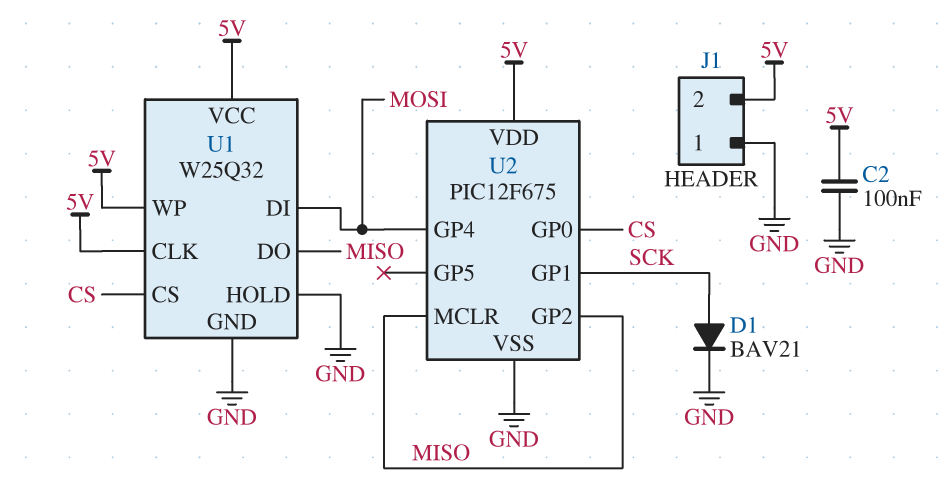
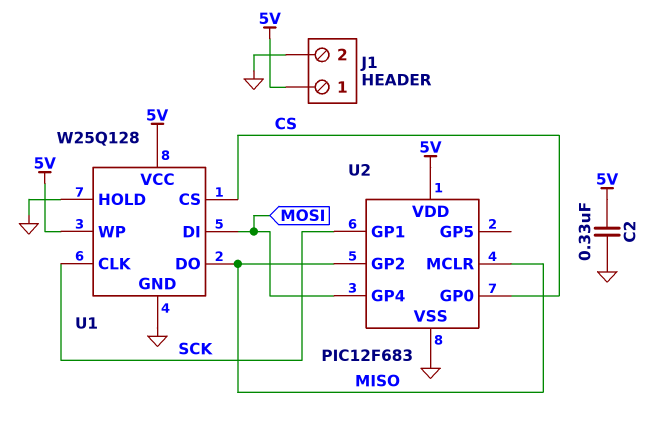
C2: 100nF (5V, GND) -> 330nF (5V, GND)
D1: diode BAV21 (A SCK, K GND) -> none
J1 pin 1: GND -> 5V
J1 pin 2: 5V -> GND
U1: W25Q32 -> W25Q128
U1 pin CLK: 5V -> SCK
U2: PIC12F675 -> PIC12F683

